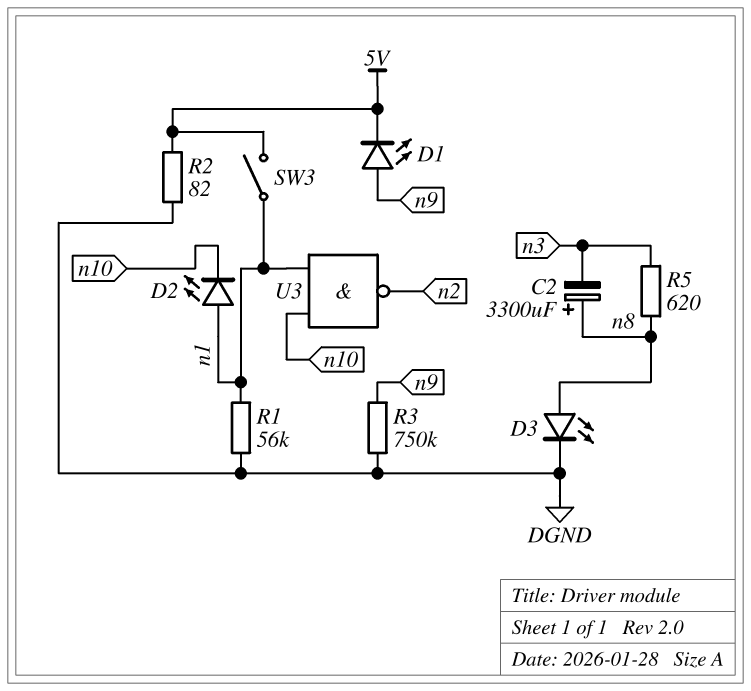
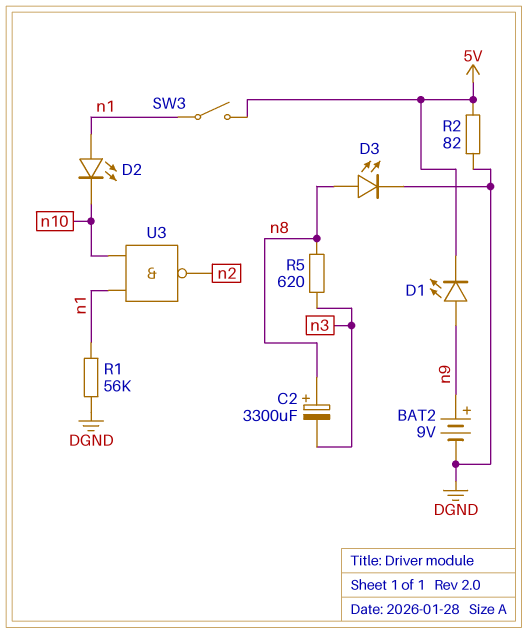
BAT2: none -> 9V (plus n9, minus DGND)
R3: 750k (DGND, n9) -> none

